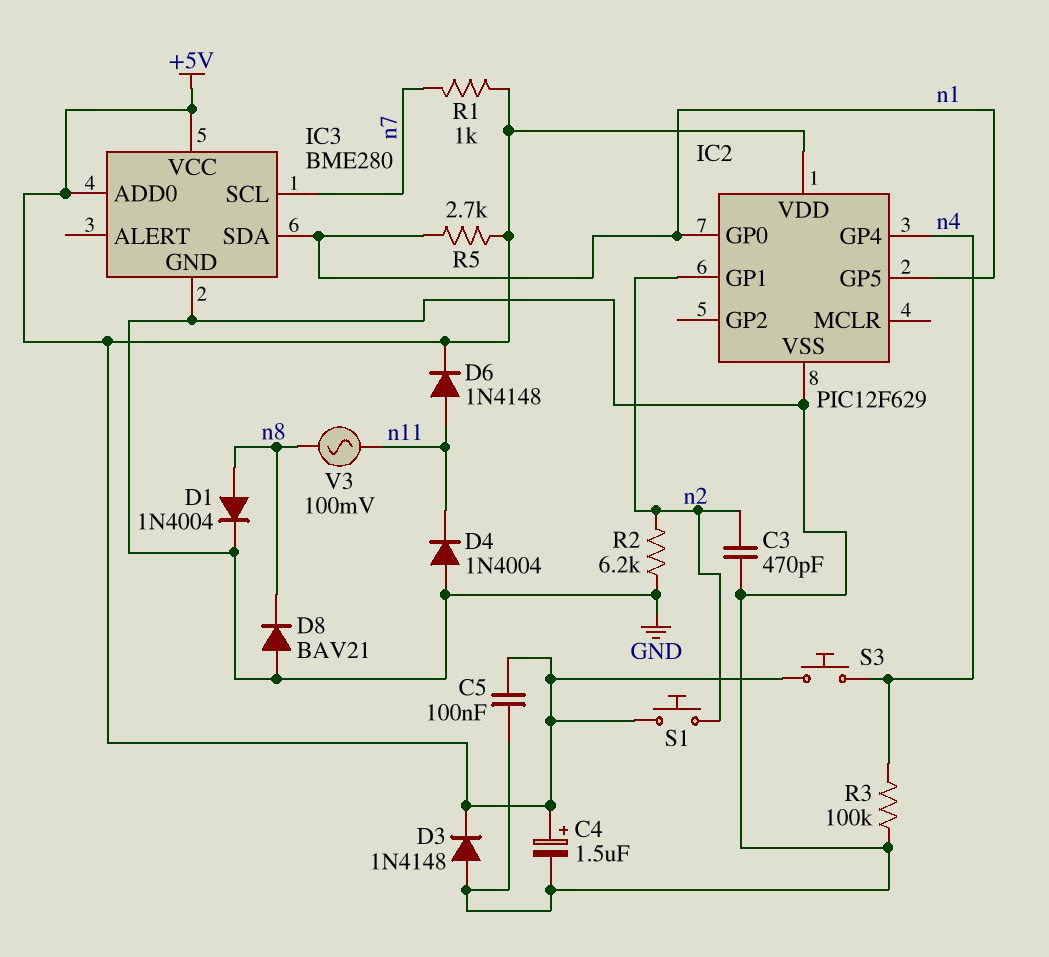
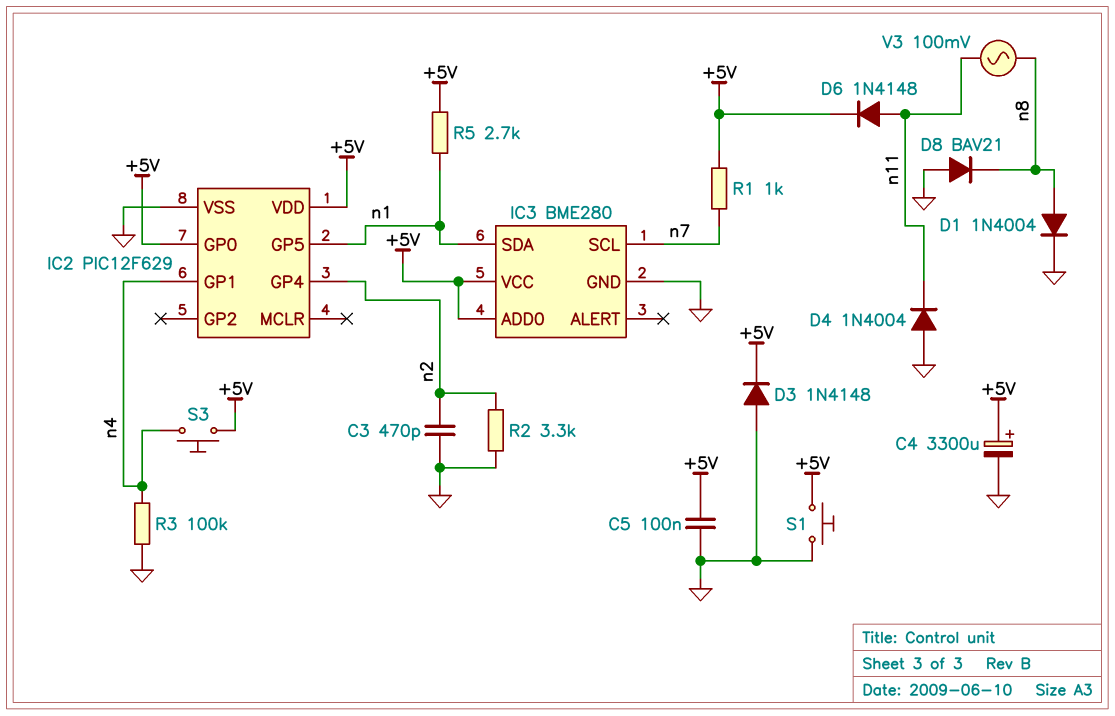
C4: 1.5uF (plus +5V, minus GND) -> 3300uF (plus +5V, minus GND)
IC2 pin GP0: n1 -> +5V
IC2 pin GP1: n2 -> n4
IC2 pin GP4: n4 -> n2
R2: 6.2k (GND, n2) -> 3.3k (GND, n2)
S1: button (+5V, n2) -> button (+5V, GND)

